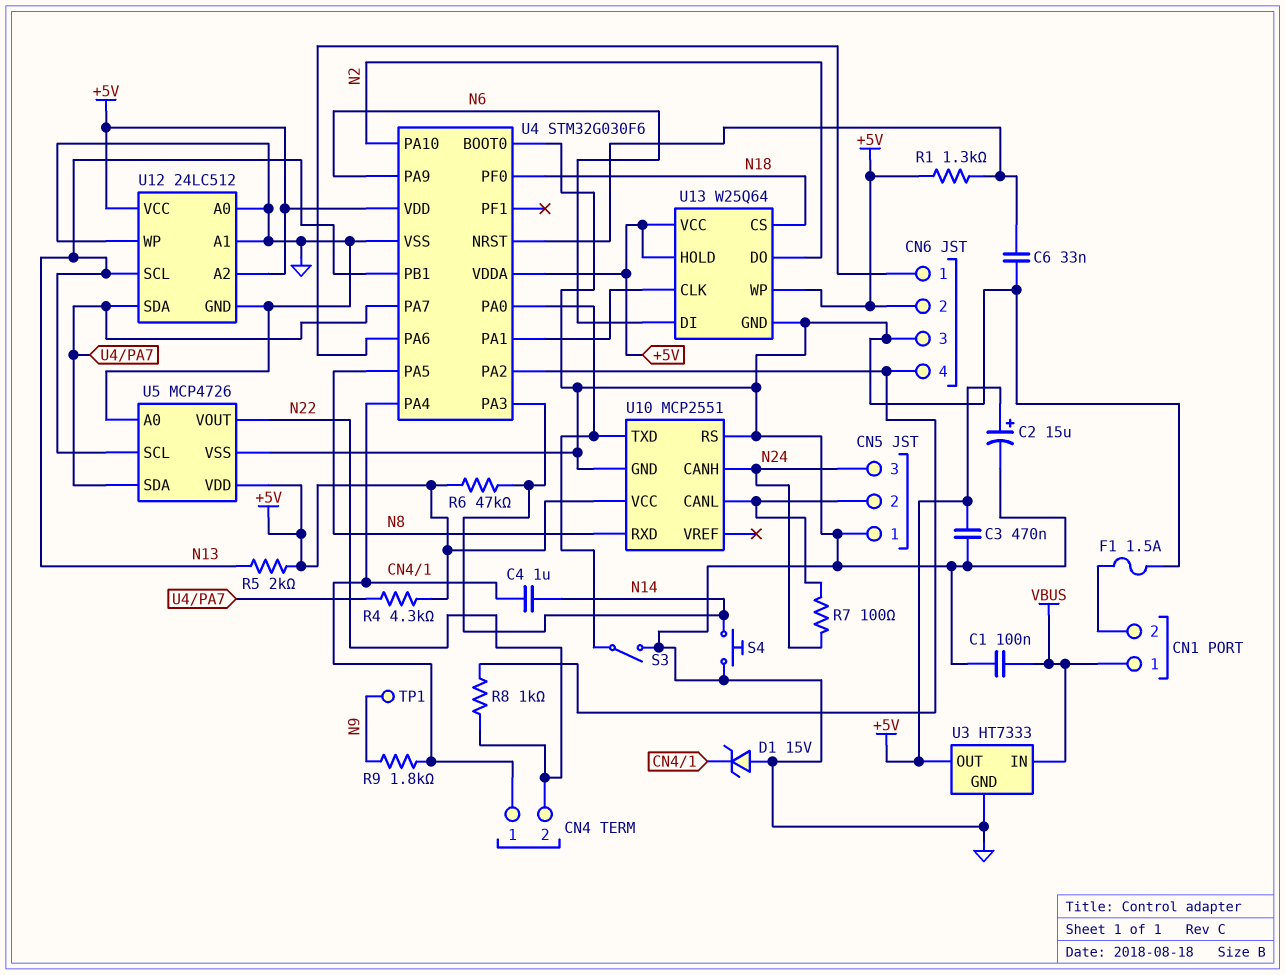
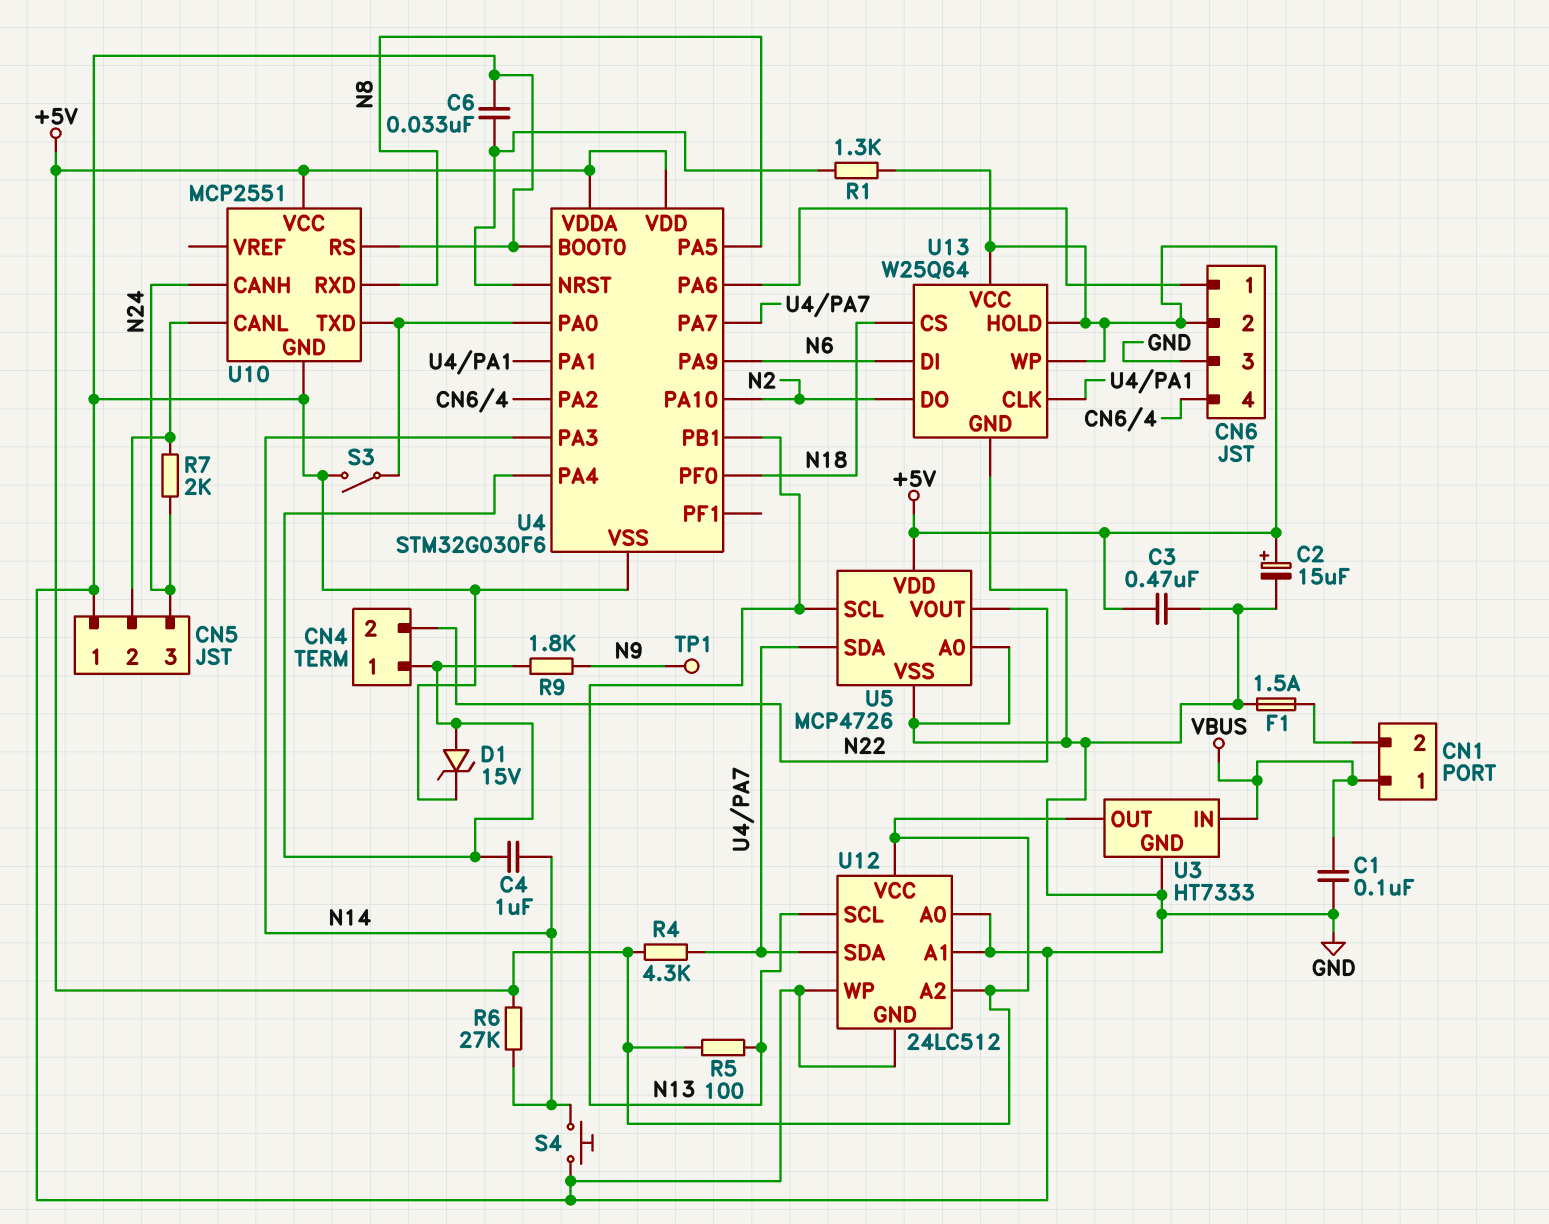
D1: zener 15V (A GND, K CN4/1) -> zener 15V (A CN4/1, K GND)
R5: 2k (+5V, N13) -> 100 (+5V, N13)
R6: 47k (+5V, N14) -> 27k (+5V, N14)
R7: 100 (CN5/2, N24) -> 2k (CN5/2, N24)
R8: 1k (CN6/4, N22) -> none

